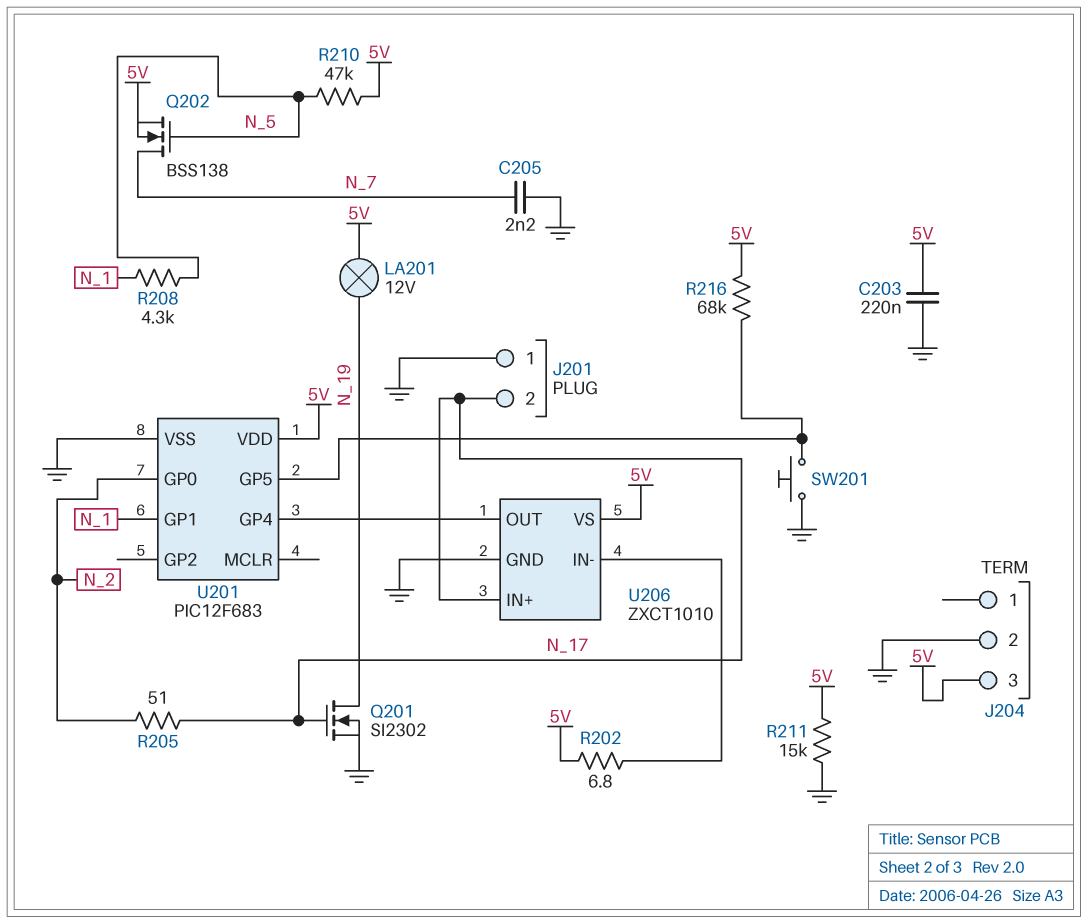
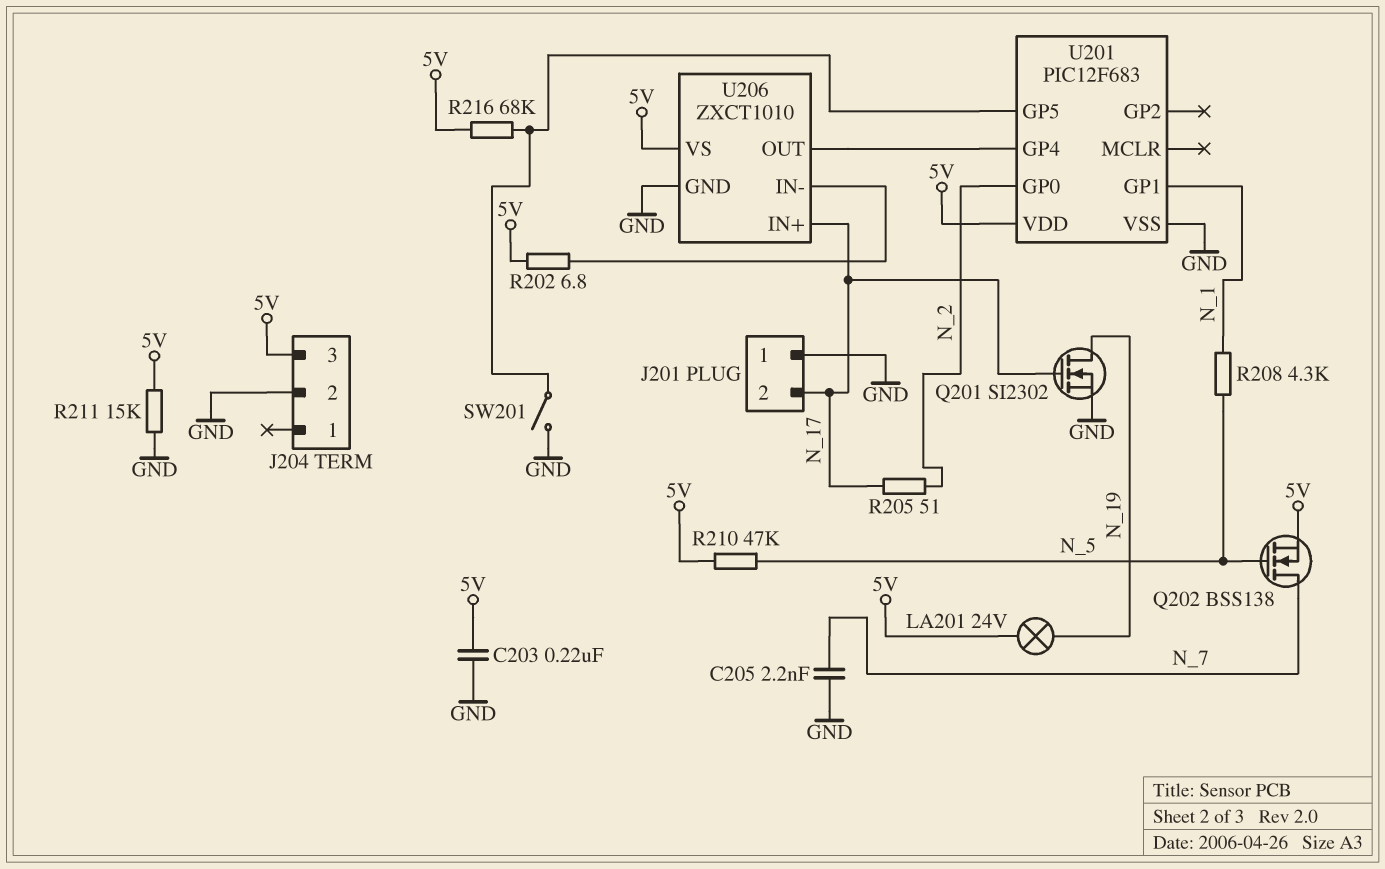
LA201: lamp 12V (5V, N_19) -> lamp 24V (5V, N_19)
SW201: button (GND, U201/GP5) -> switch (GND, U201/GP5)

